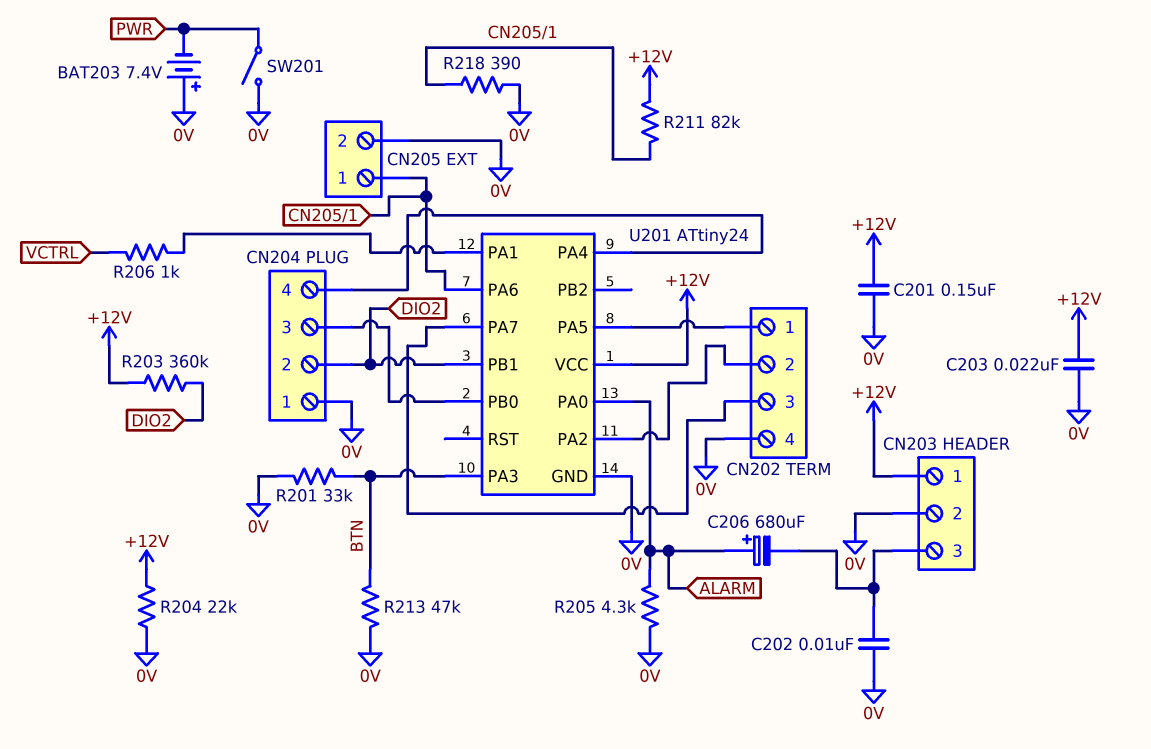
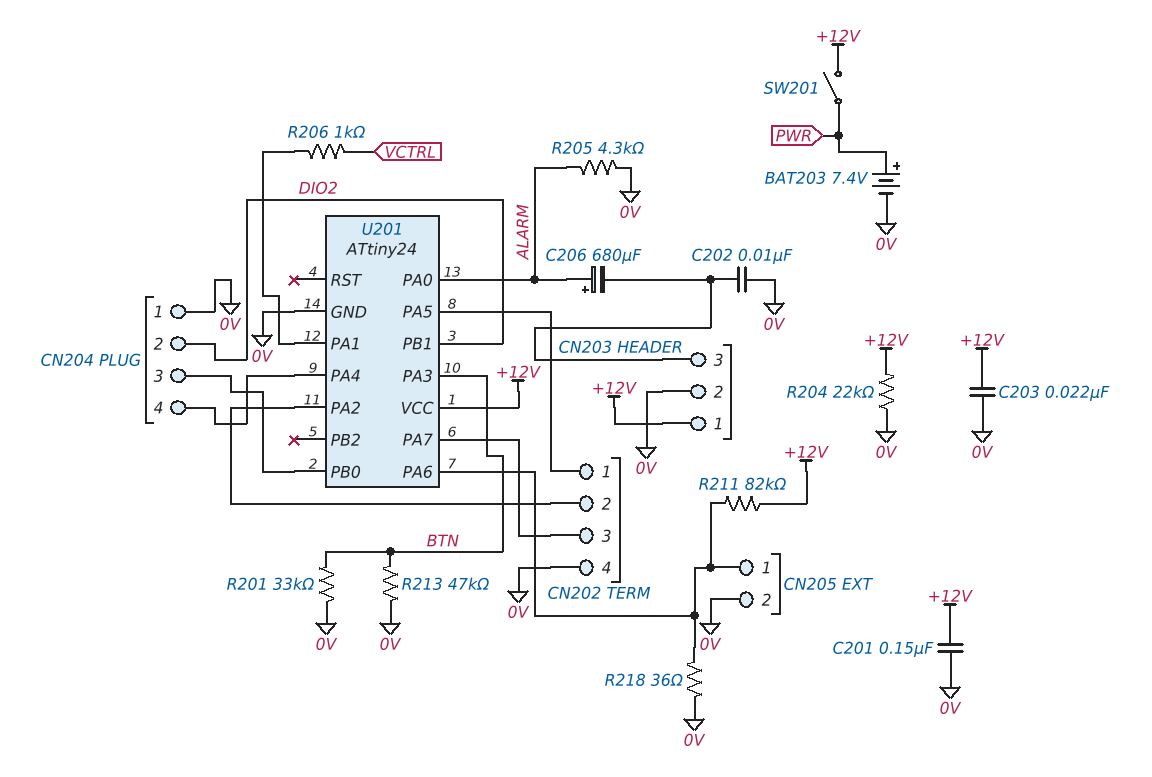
BAT203: 7.4V (plus 0V, minus PWR) -> 7.4V (plus PWR, minus 0V)
R203: 360k (+12V, DIO2) -> none
R218: 390 (0V, CN205/1) -> 36 (0V, CN205/1)
SW201: switch (0V, PWR) -> switch (+12V, PWR)

